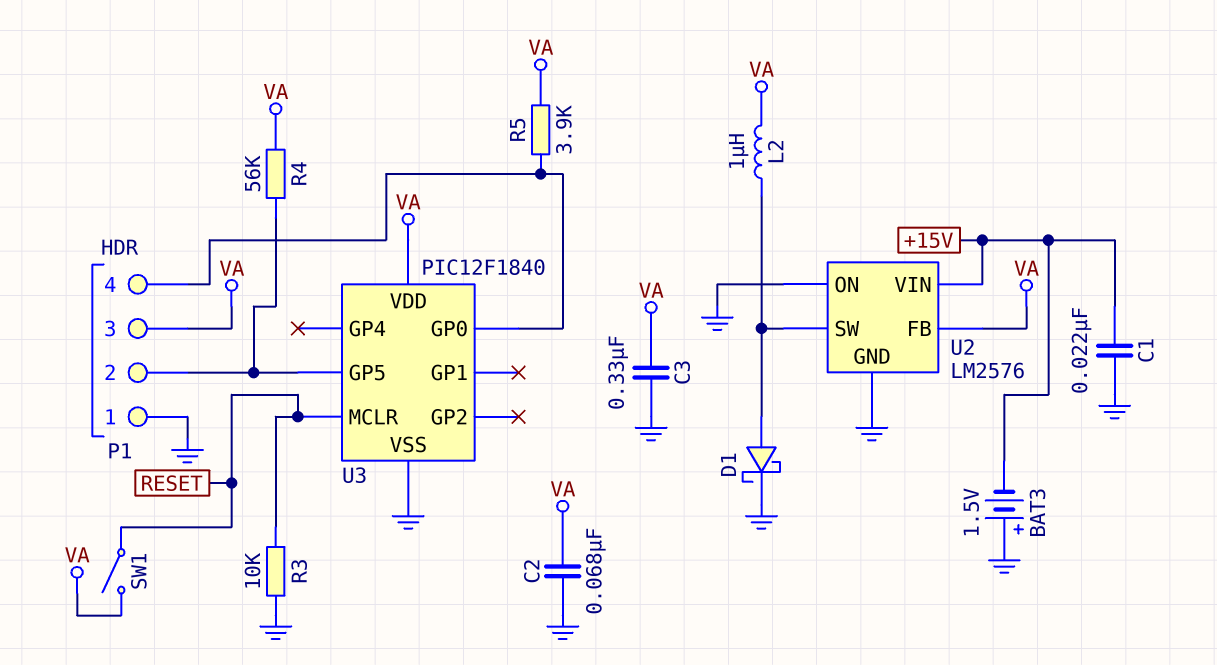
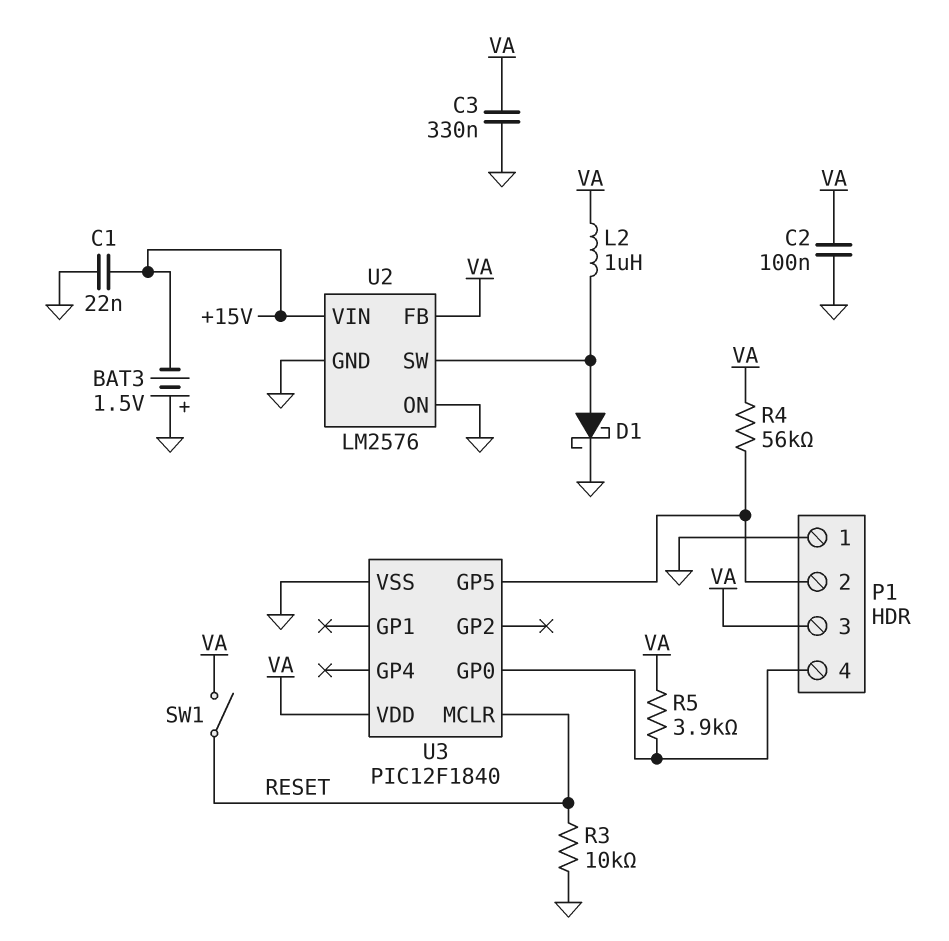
C2: 68nF (GND, VA) -> 100nF (GND, VA)

